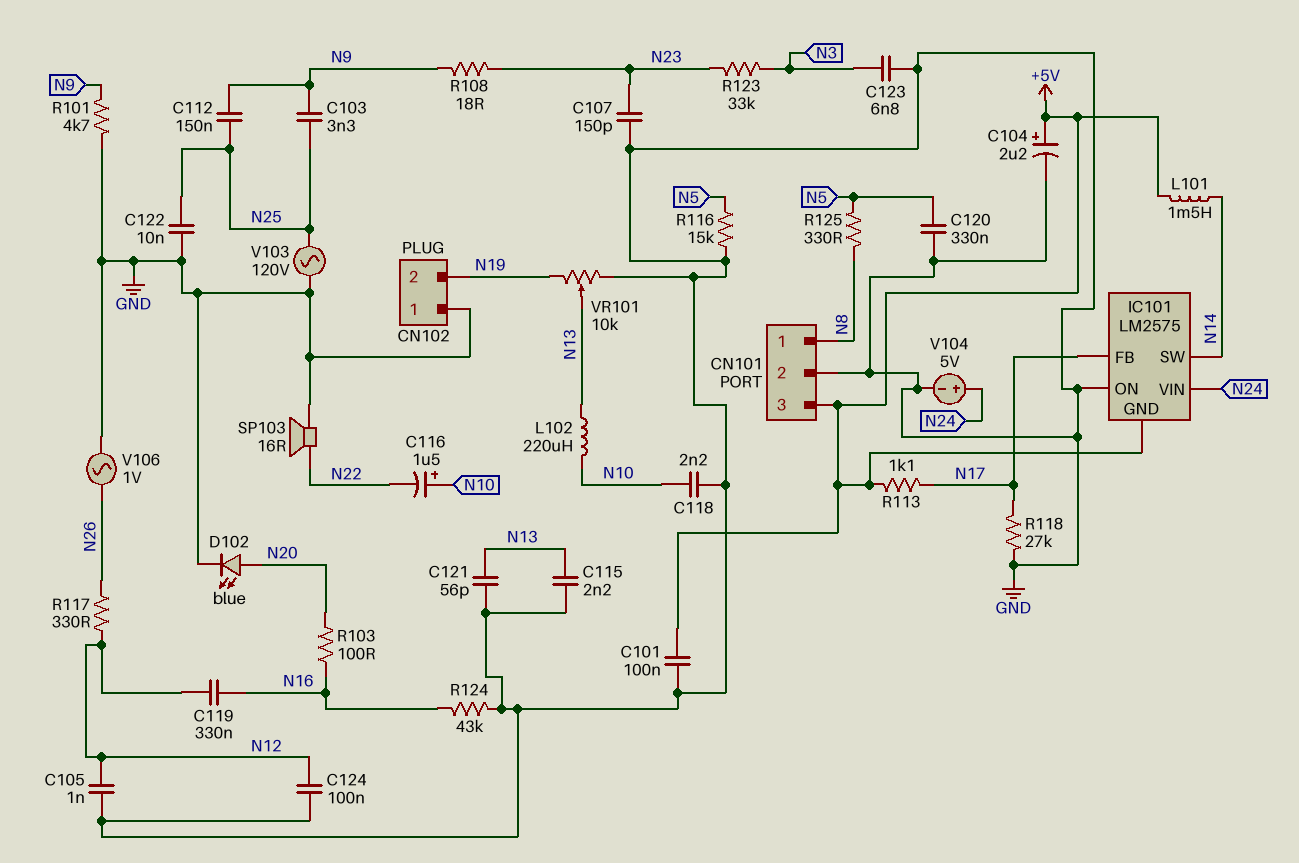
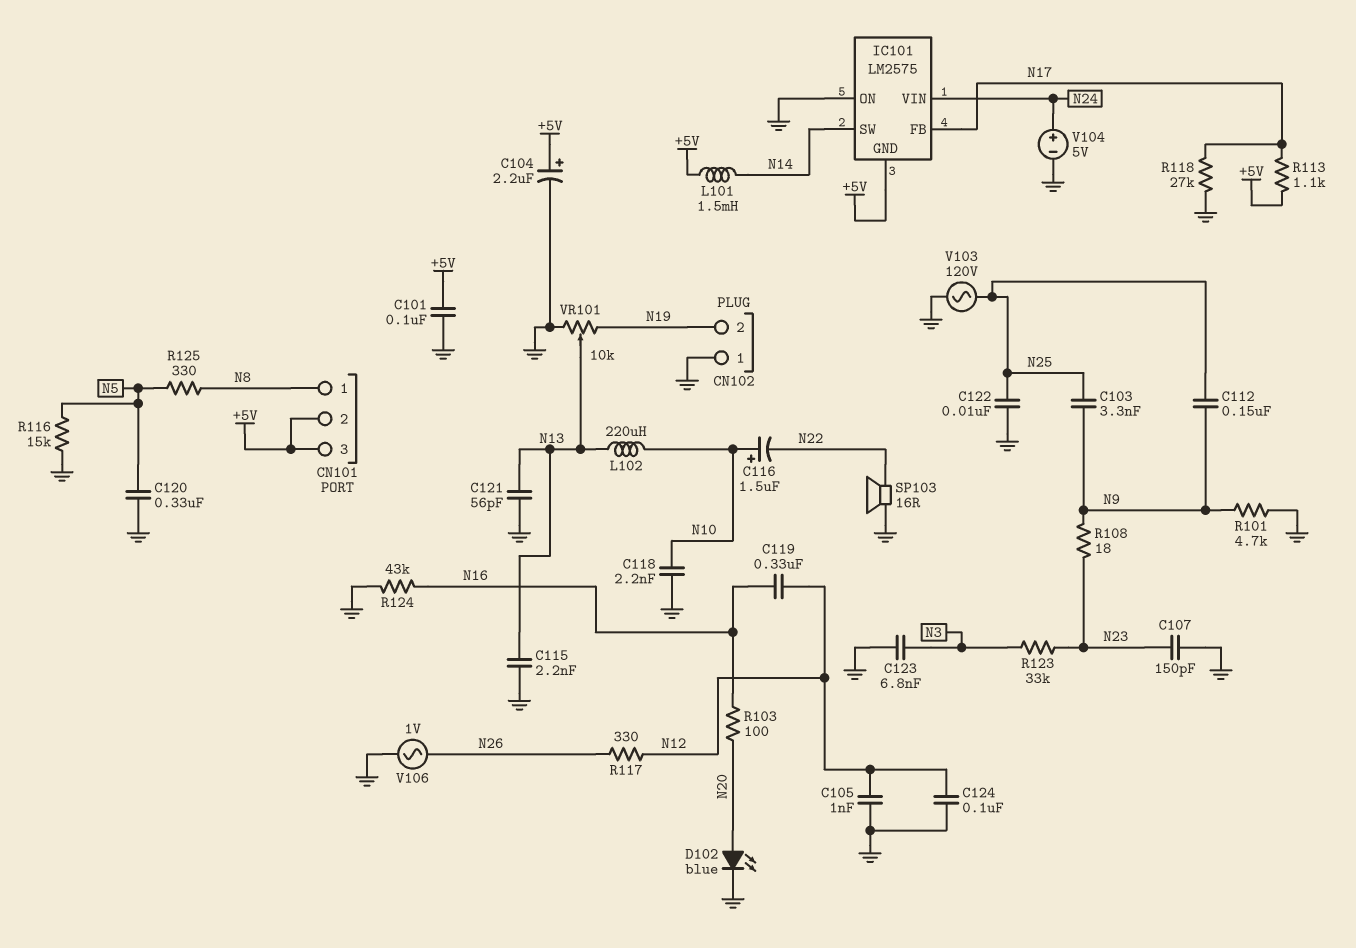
CN101 pin 2: GND -> +5V

